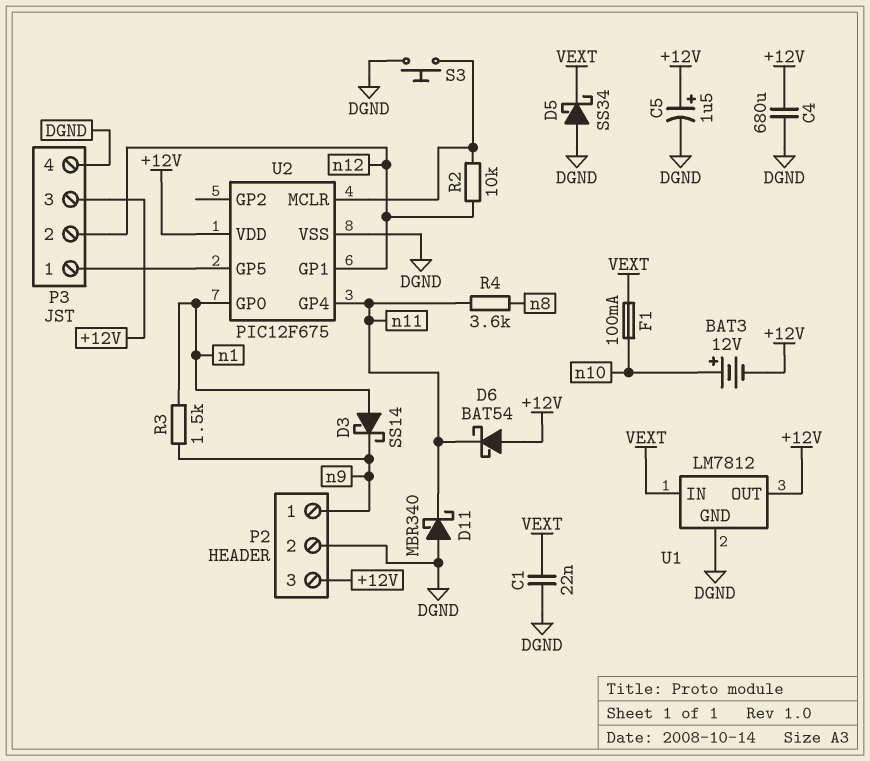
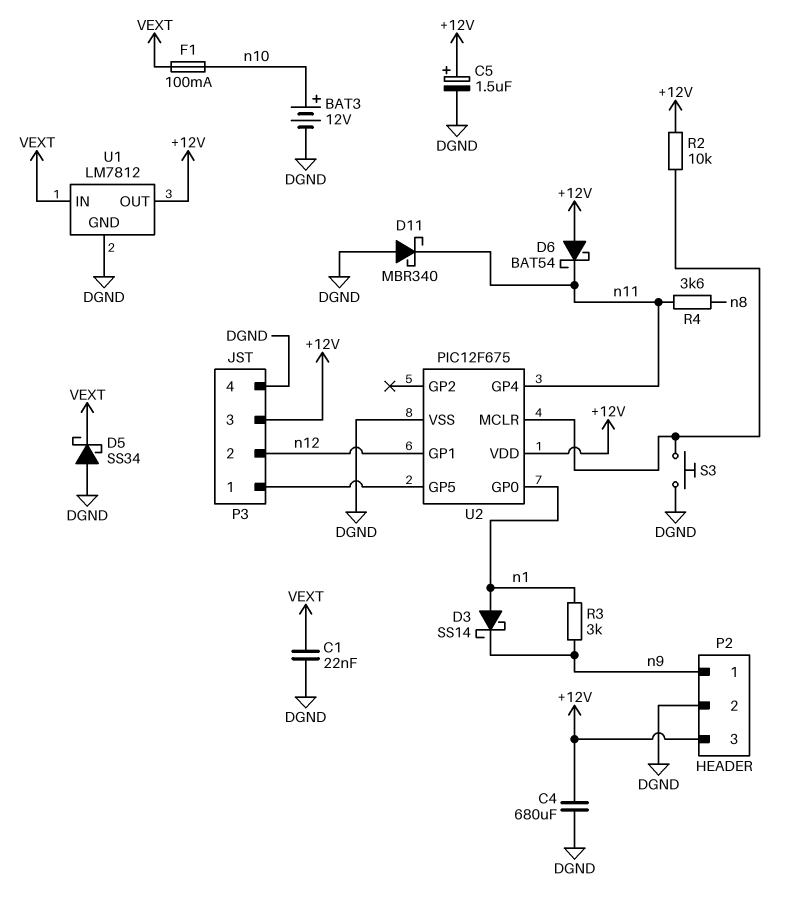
BAT3: 12V (plus n10, minus +12V) -> 12V (plus n10, minus DGND)
R2: 10k (U2/MCLR, n12) -> 10k (+12V, U2/MCLR)
R3: 1.5k (n1, n9) -> 3k (n1, n9)

